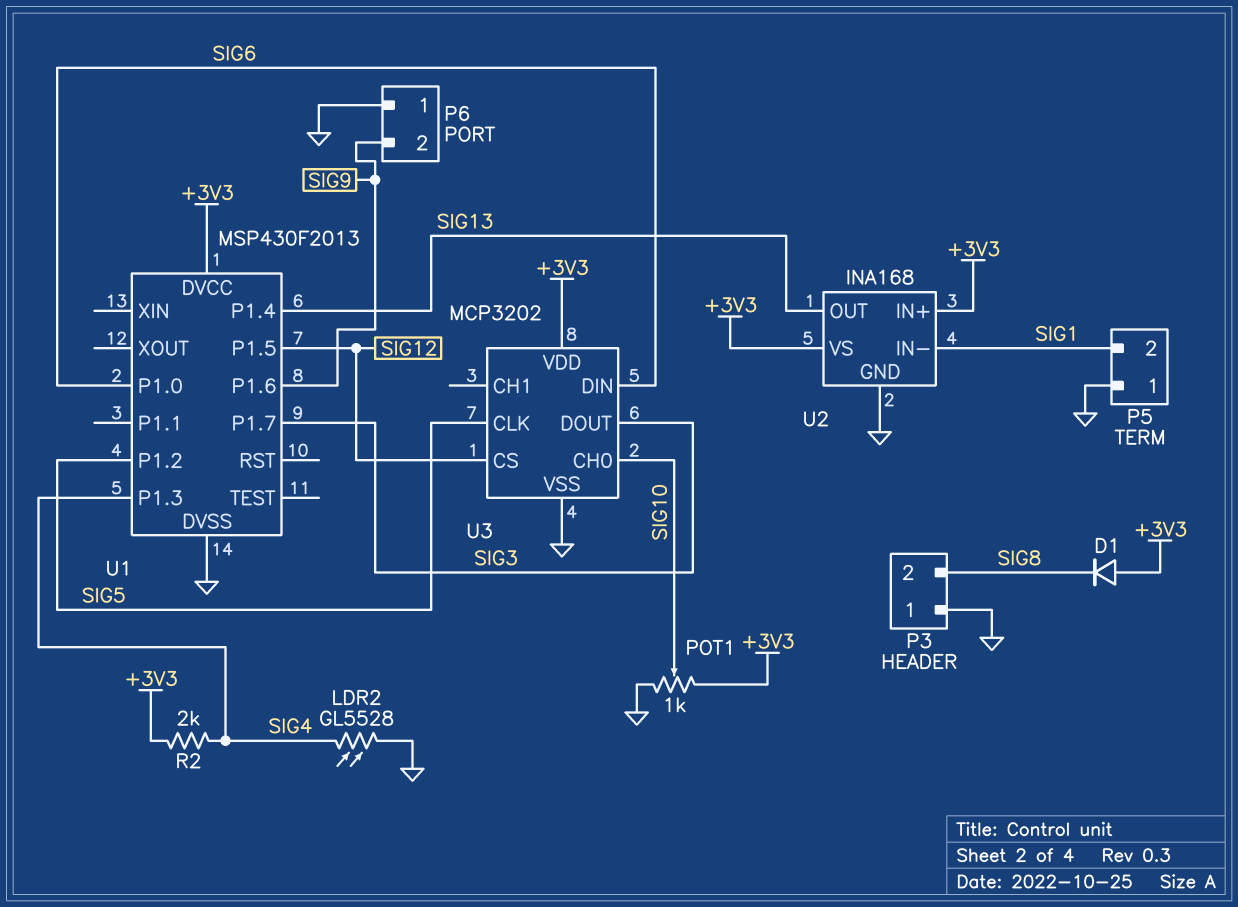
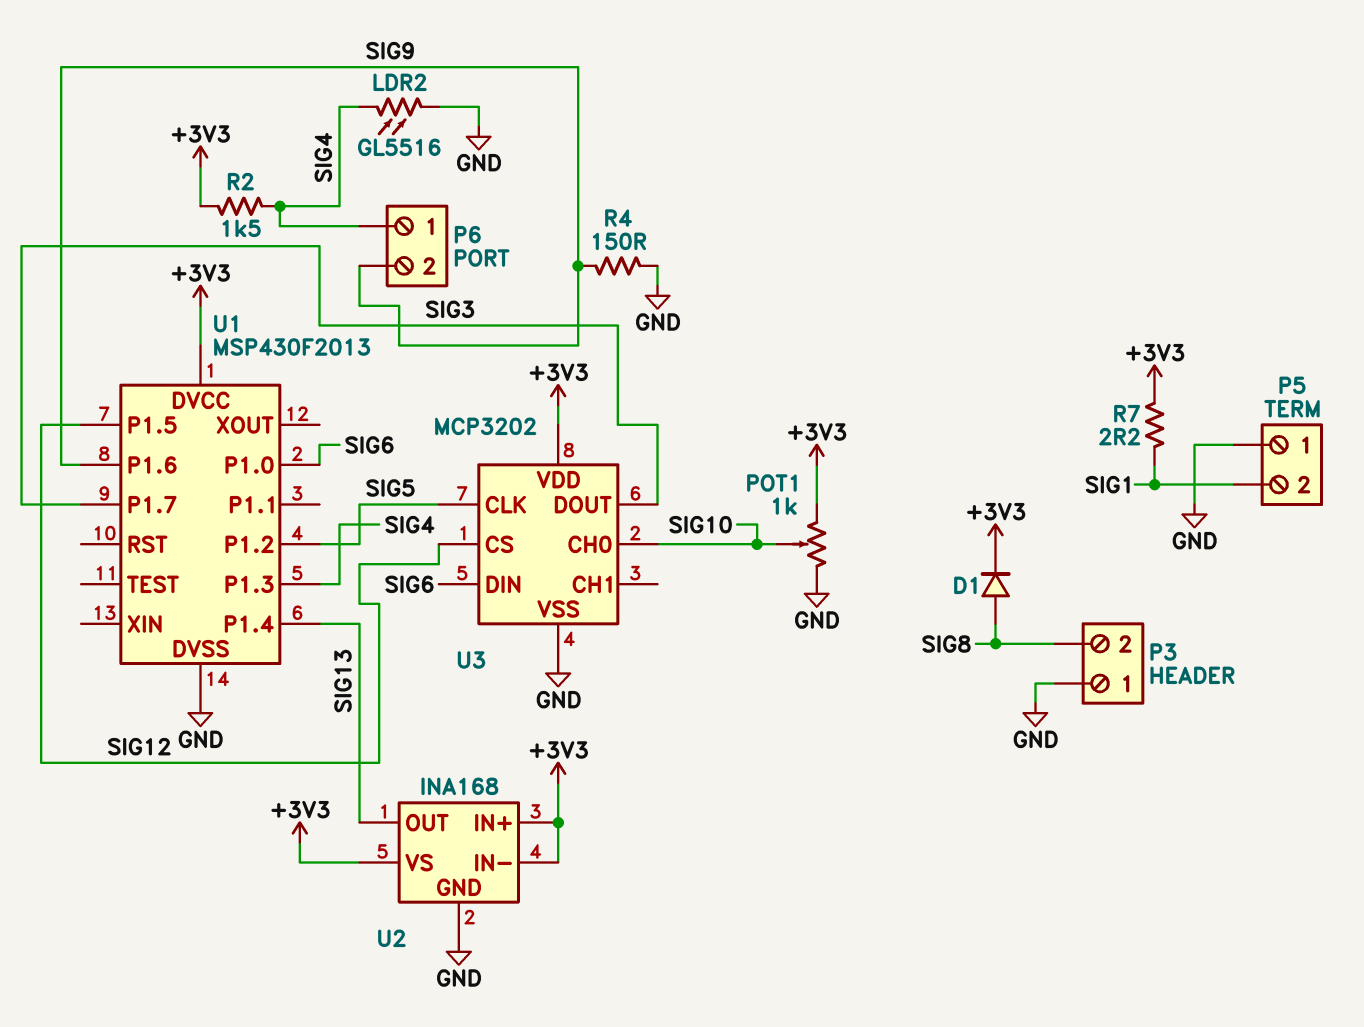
D1: diode (A +3V3, K SIG8) -> diode (A SIG8, K +3V3)
LDR2: GL5528 (GND, SIG4) -> GL5516 (GND, SIG4)
P6 pin 1: GND -> SIG4
R2: 2k (+3V3, SIG4) -> 1.5k (+3V3, SIG4)
R4: none -> 150 (GND, SIG9)
R7: none -> 2.2 (+3V3, SIG1)
U2 pin IN-: SIG1 -> +3V3

